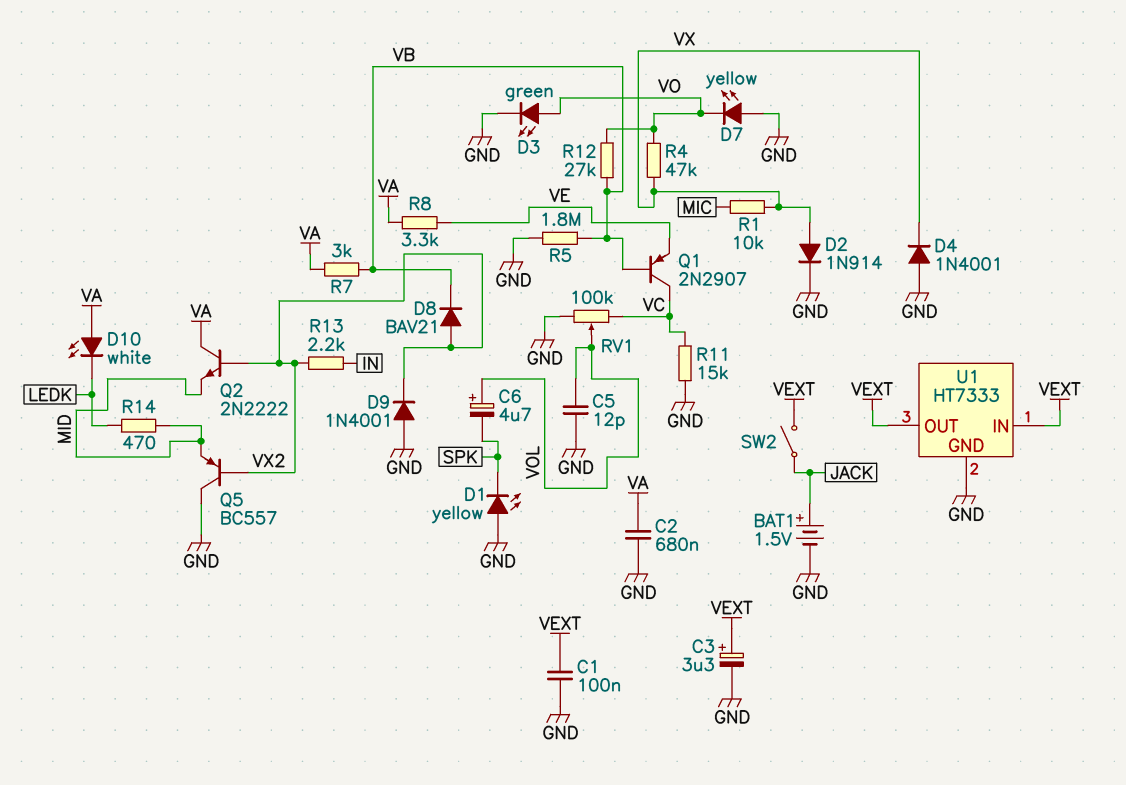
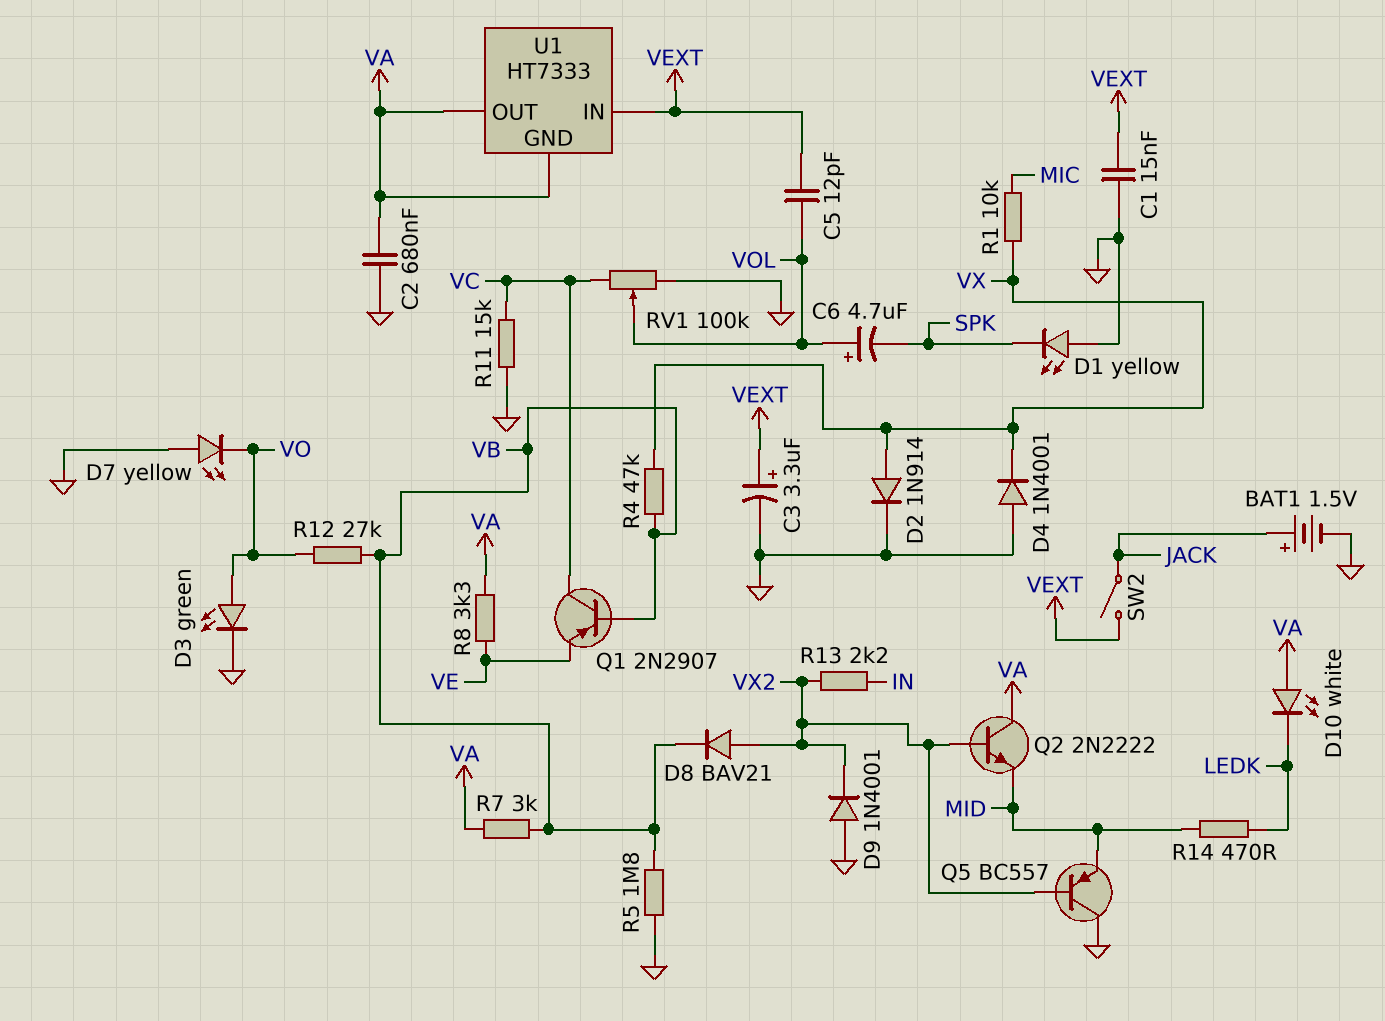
C1: 100nF (GND, VEXT) -> 15nF (GND, VEXT)
C5: 12pF (GND, VOL) -> 12pF (VEXT, VOL)
R4: 47k (VO, VX) -> 47k (VB, VX)
U1 pin GND: GND -> VA
U1 pin OUT: VEXT -> VA

